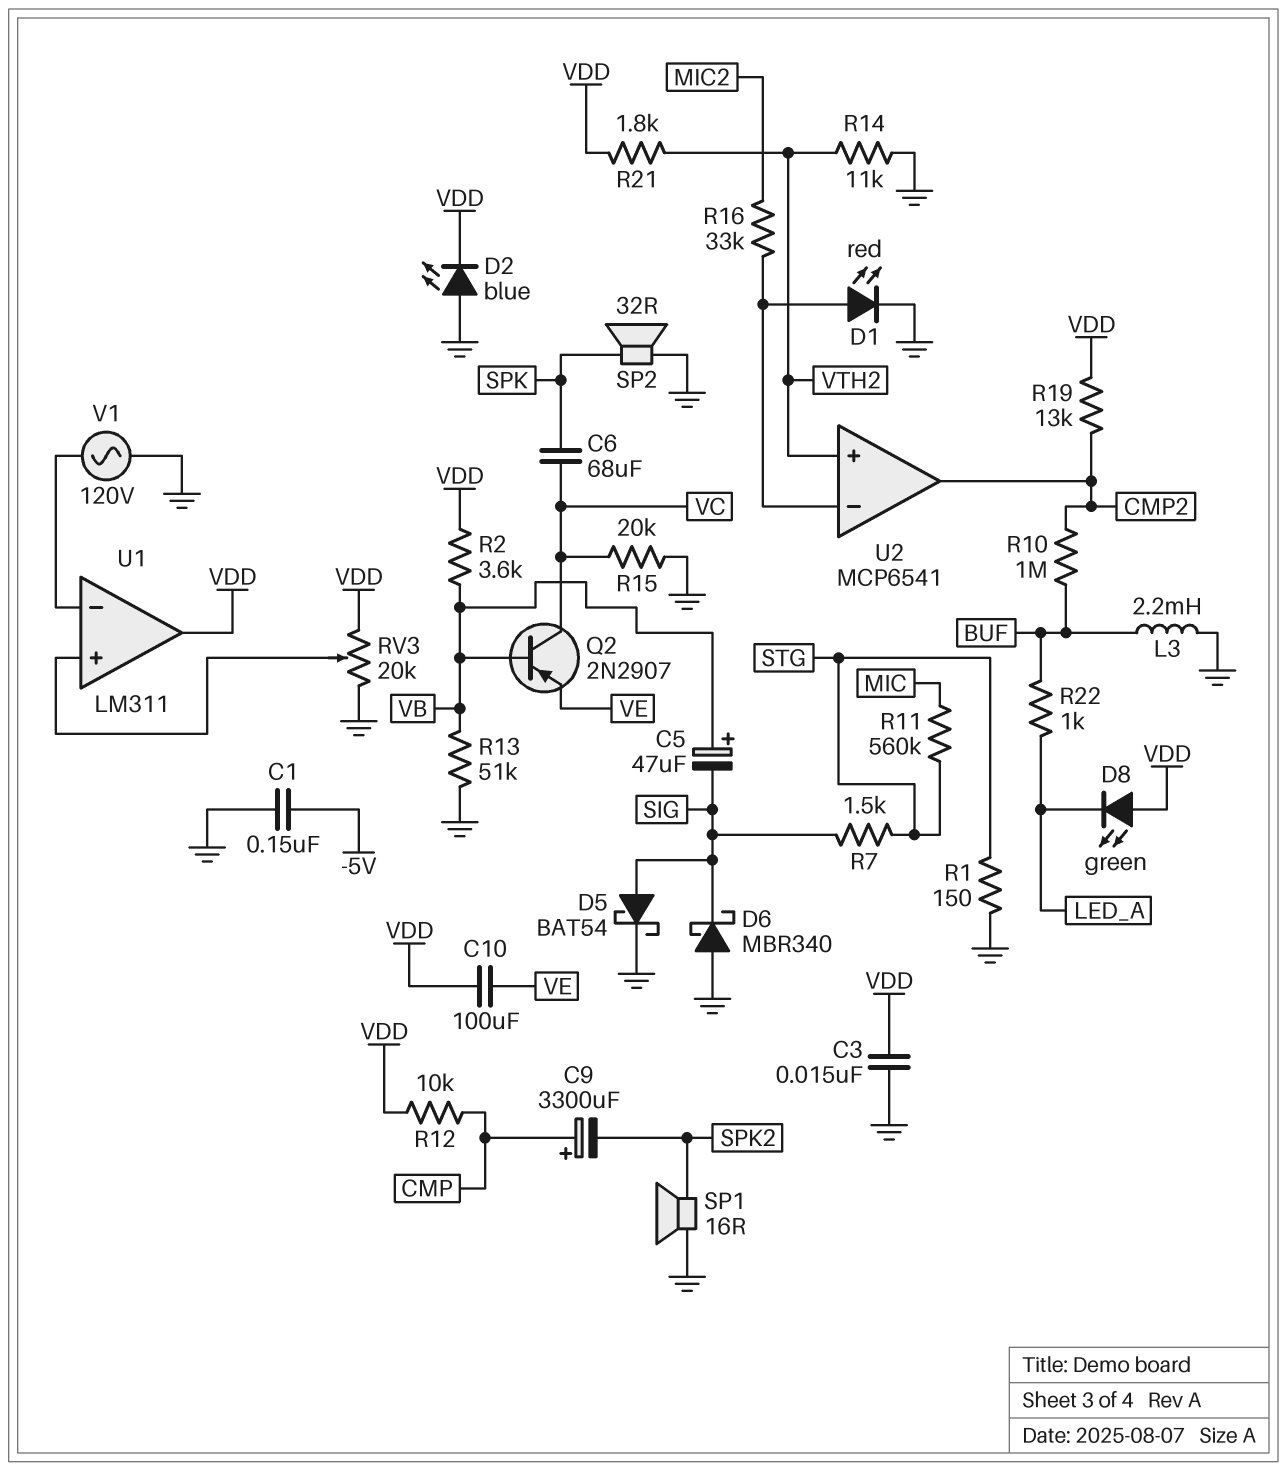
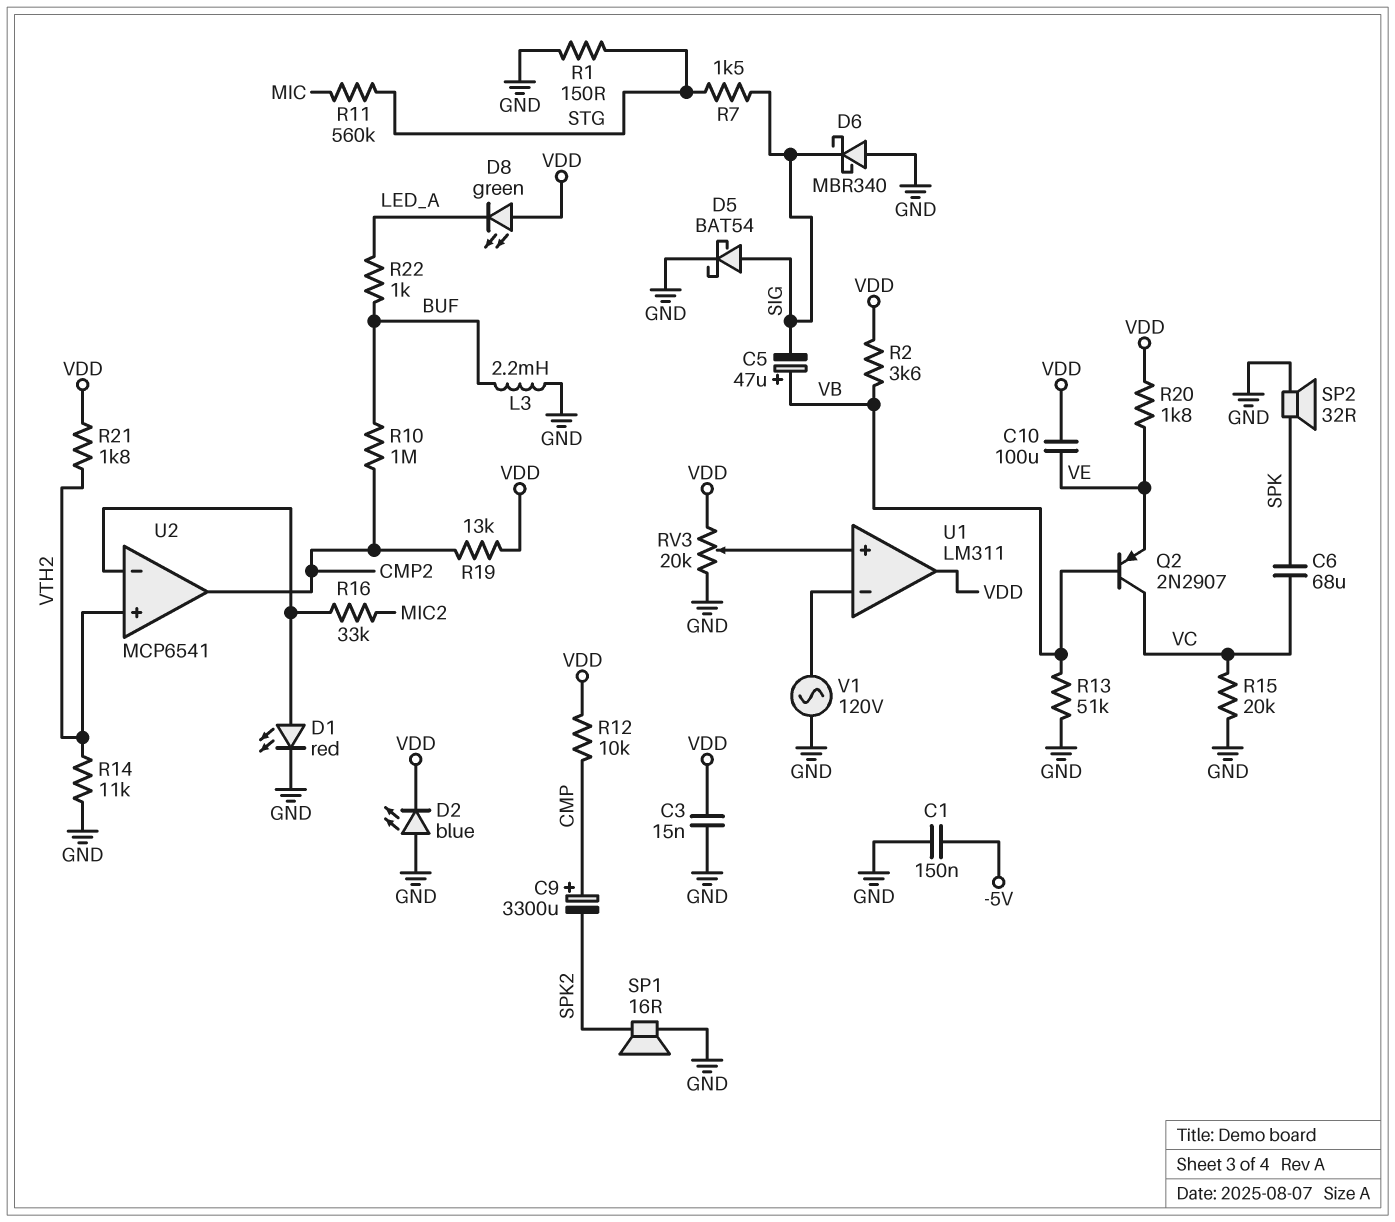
R20: none -> 1.8k (VDD, VE)

